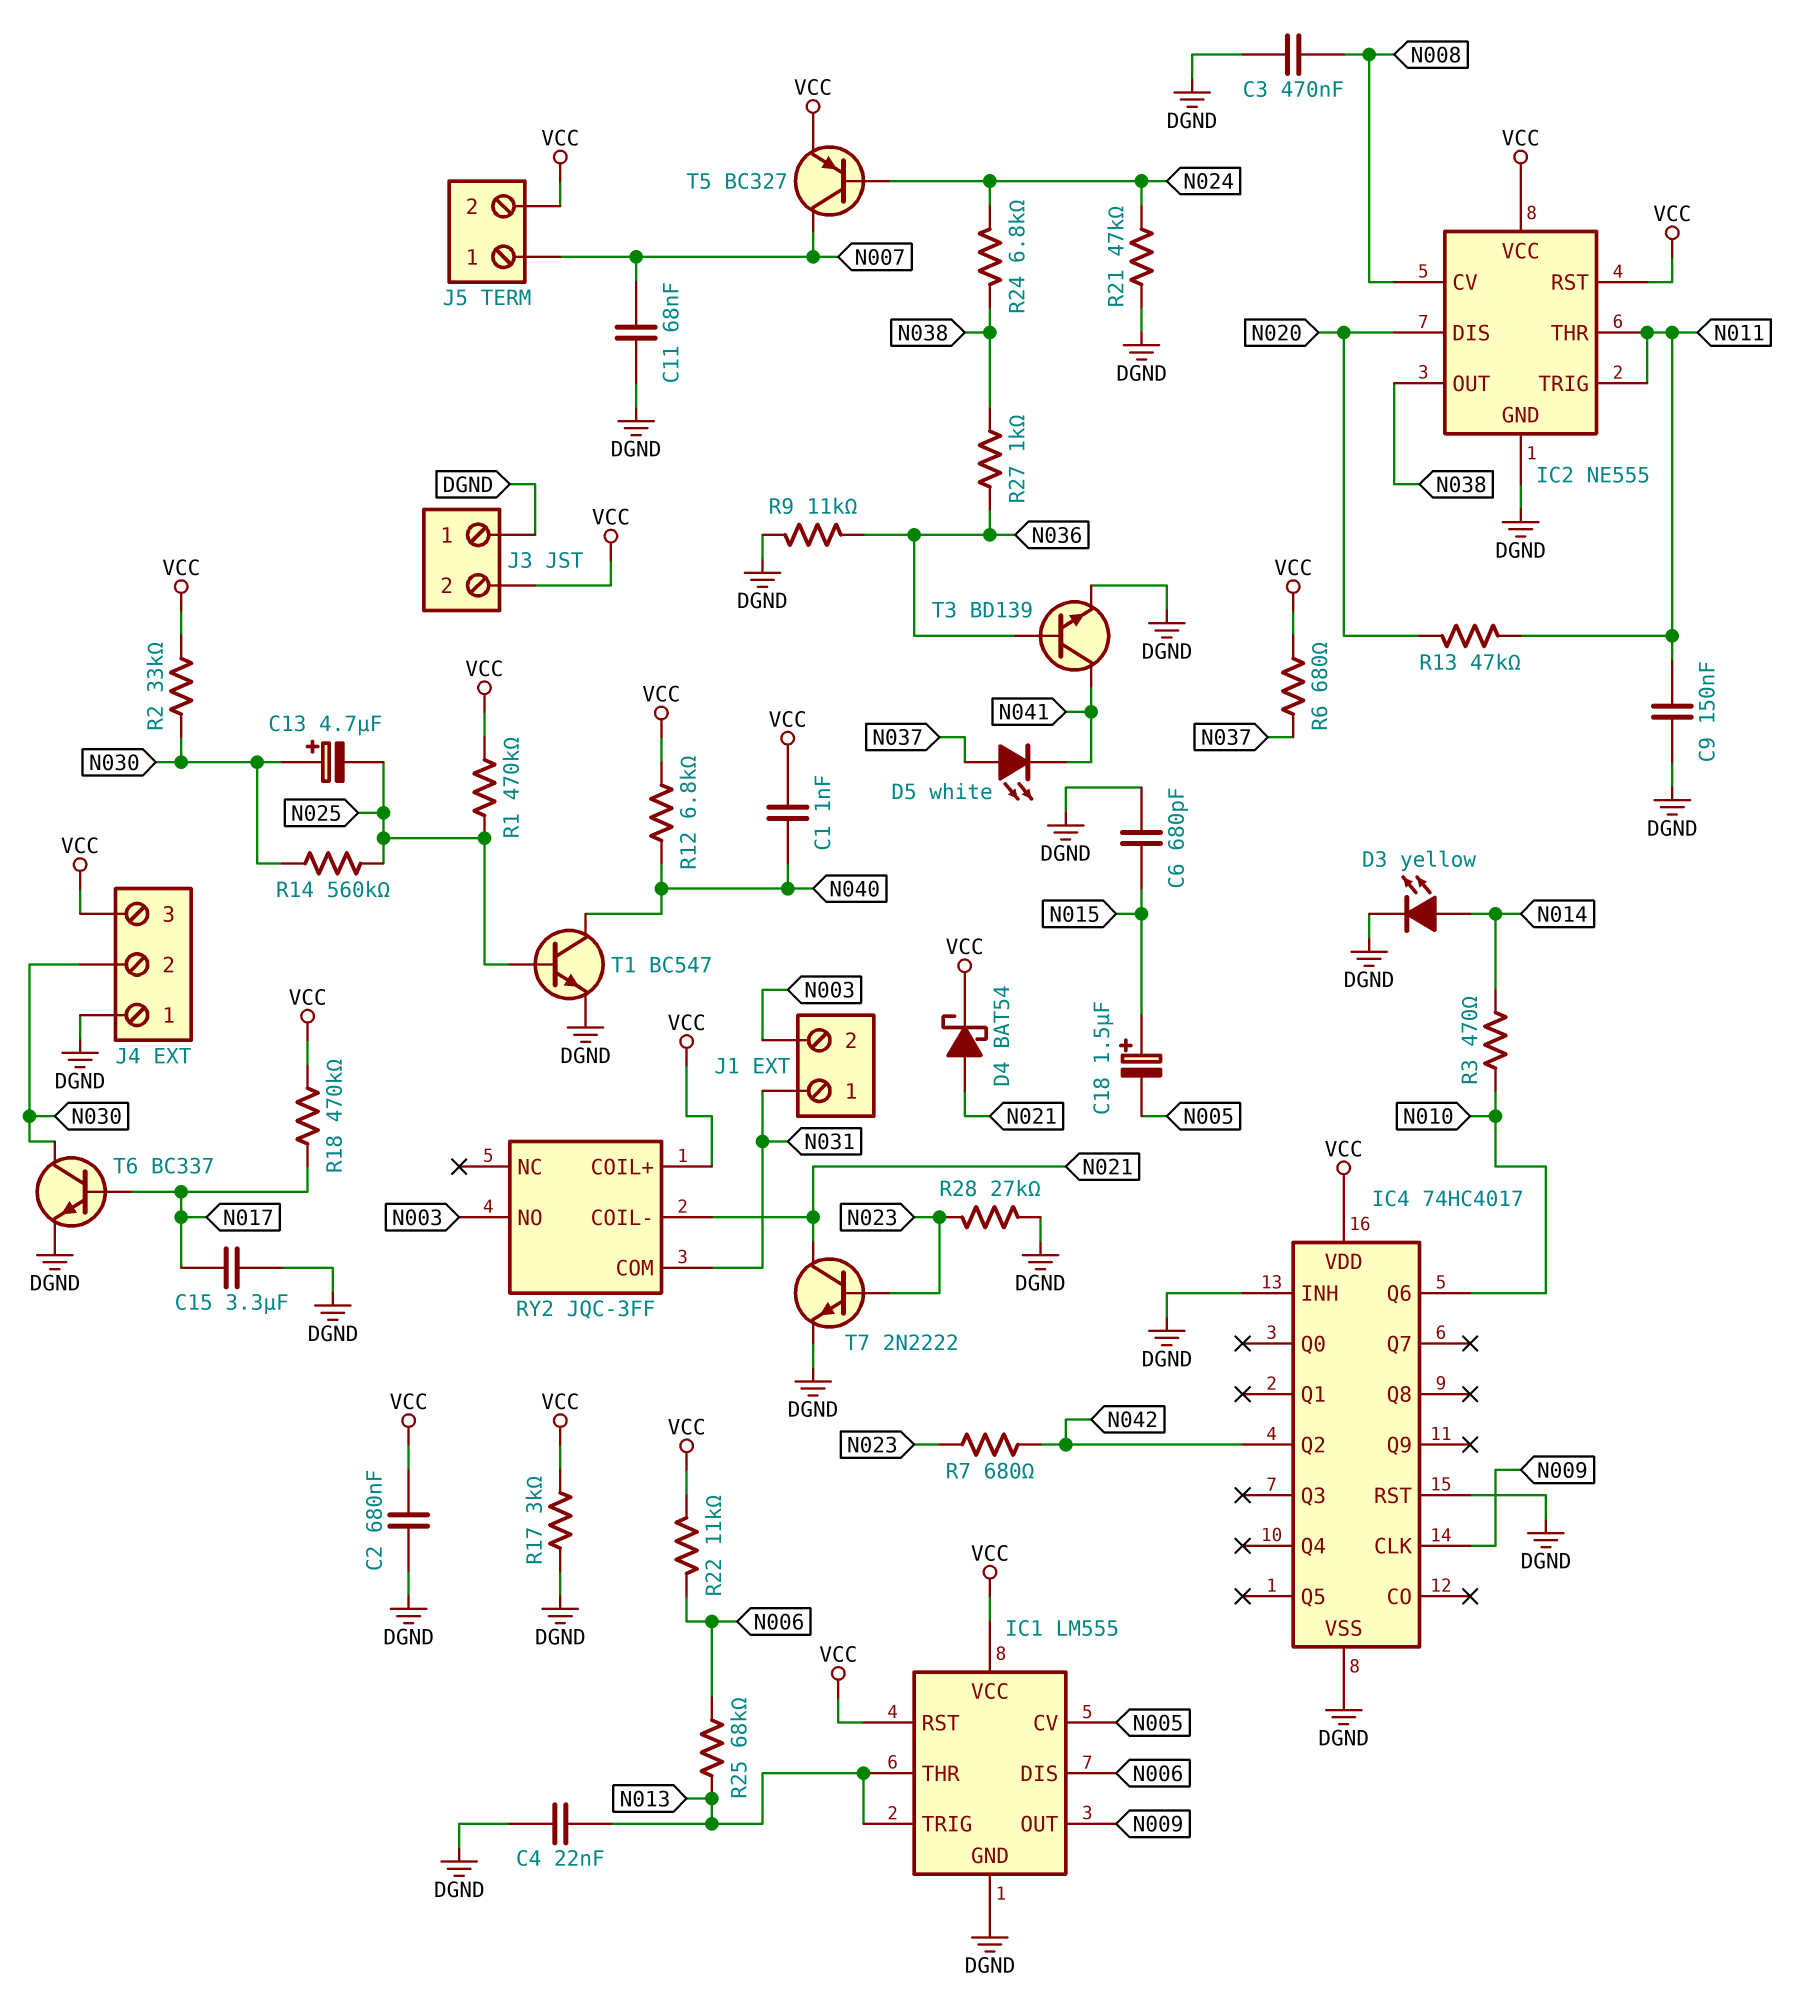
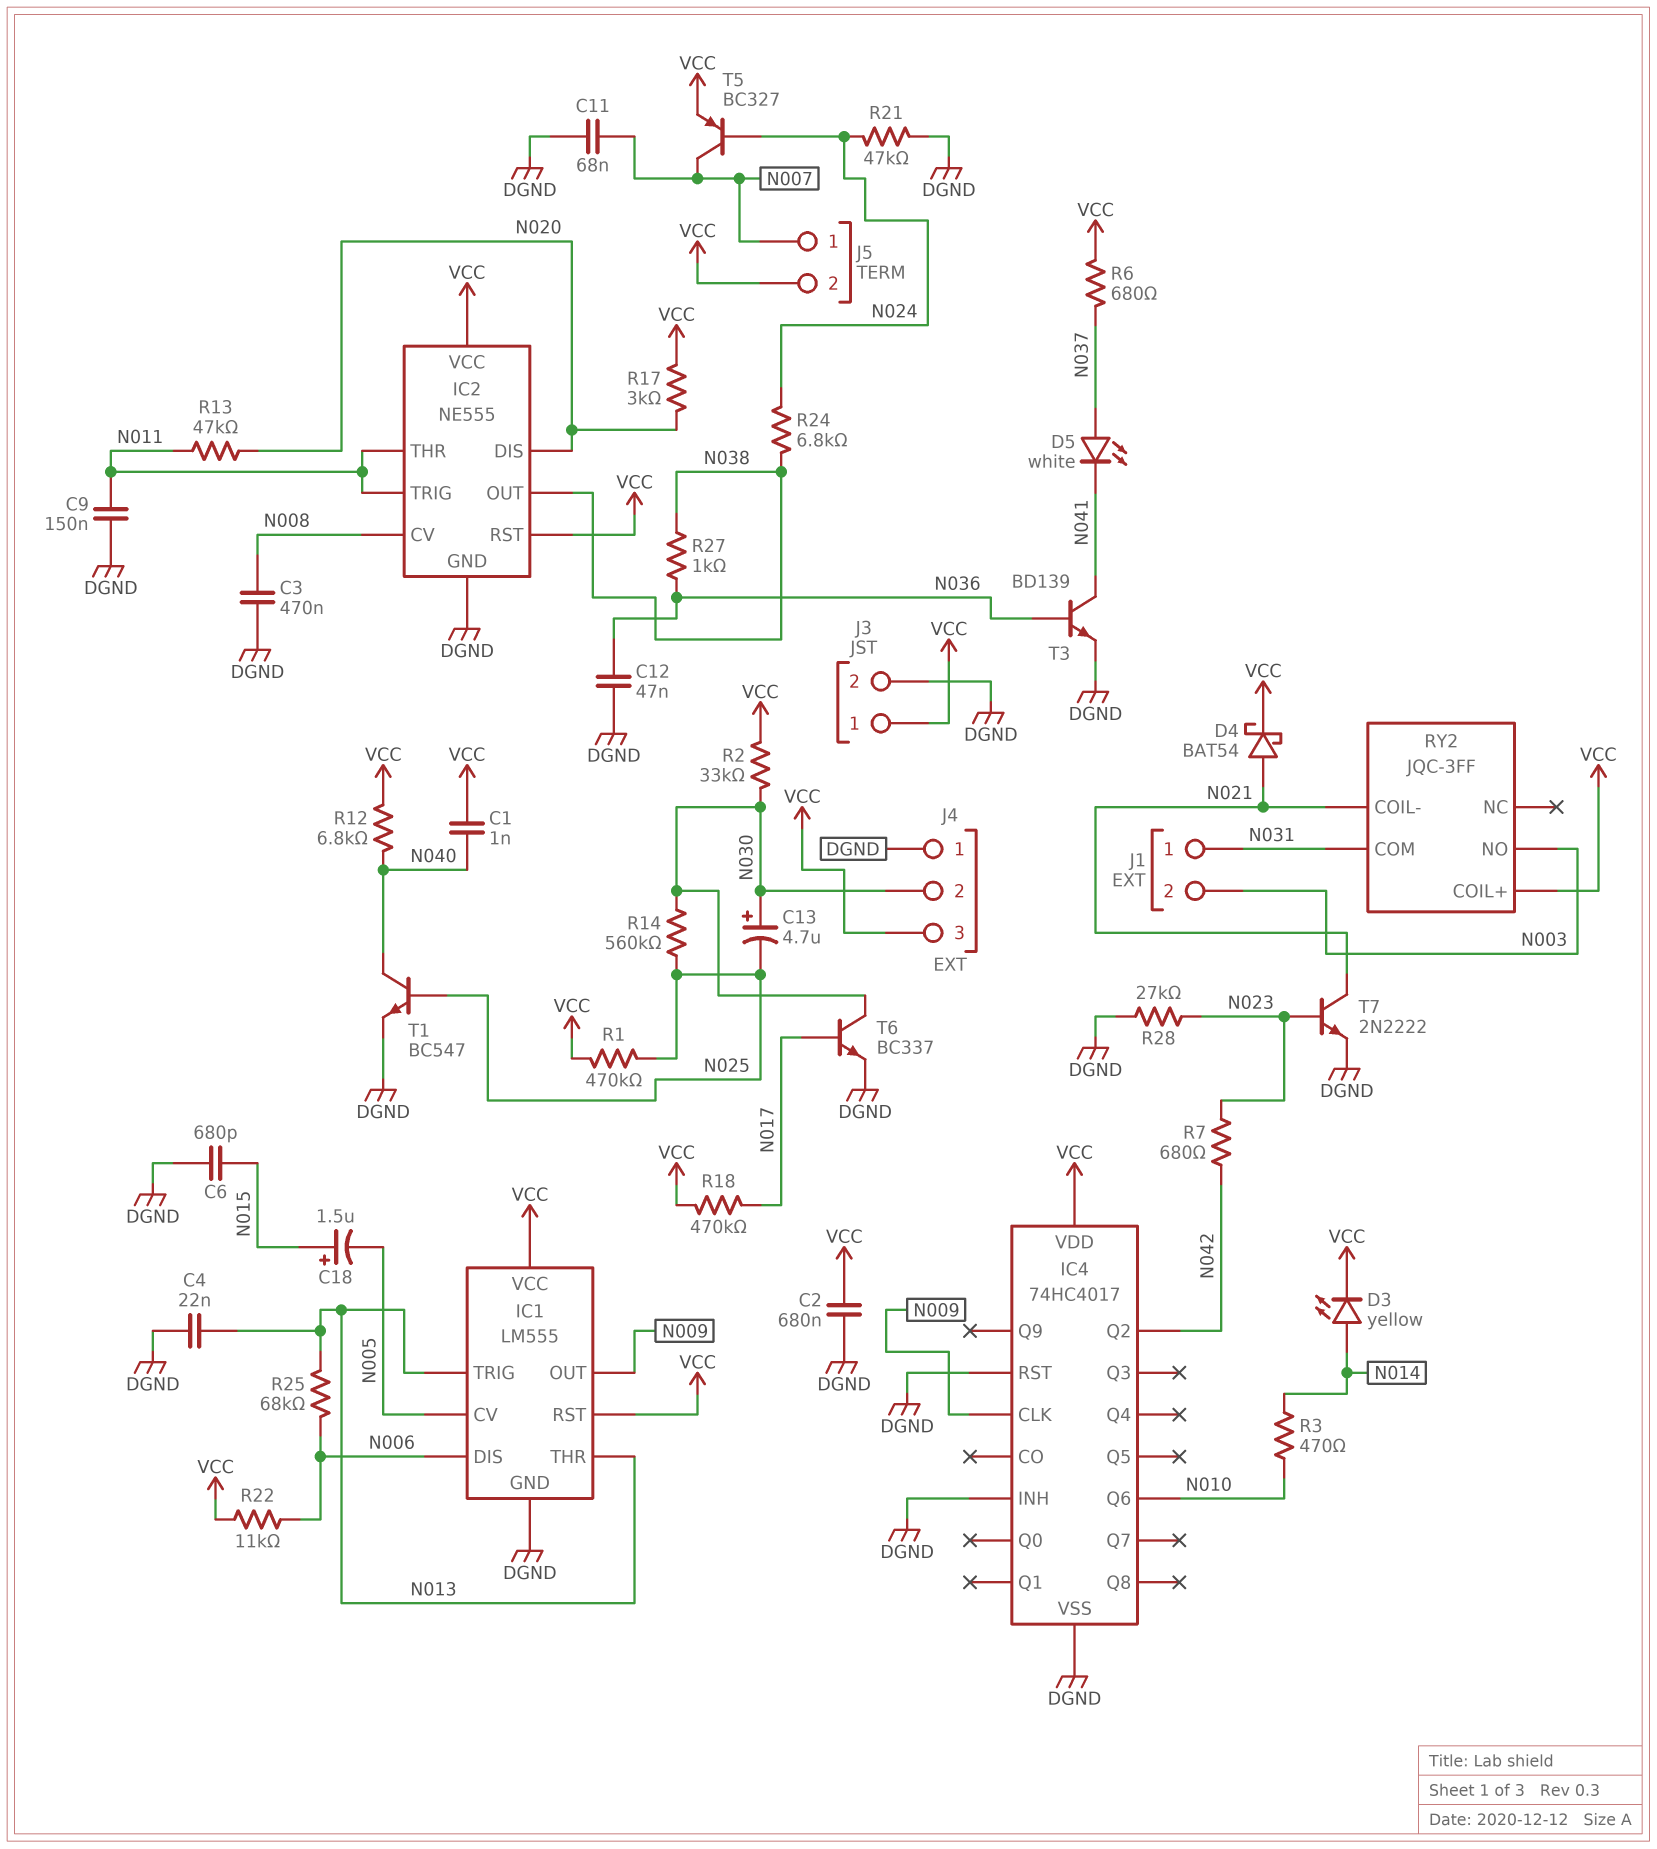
C12: none -> 47nF (DGND, N036)
C15: 3.3uF (DGND, N017) -> none
D3: LED yellow (A N014, K DGND) -> LED yellow (A N014, K VCC)
J3 pin 1: DGND -> VCC
J3 pin 2: VCC -> DGND
R9: 11k (DGND, N036) -> none
R17: 3k (DGND, VCC) -> 3k (N020, VCC)

